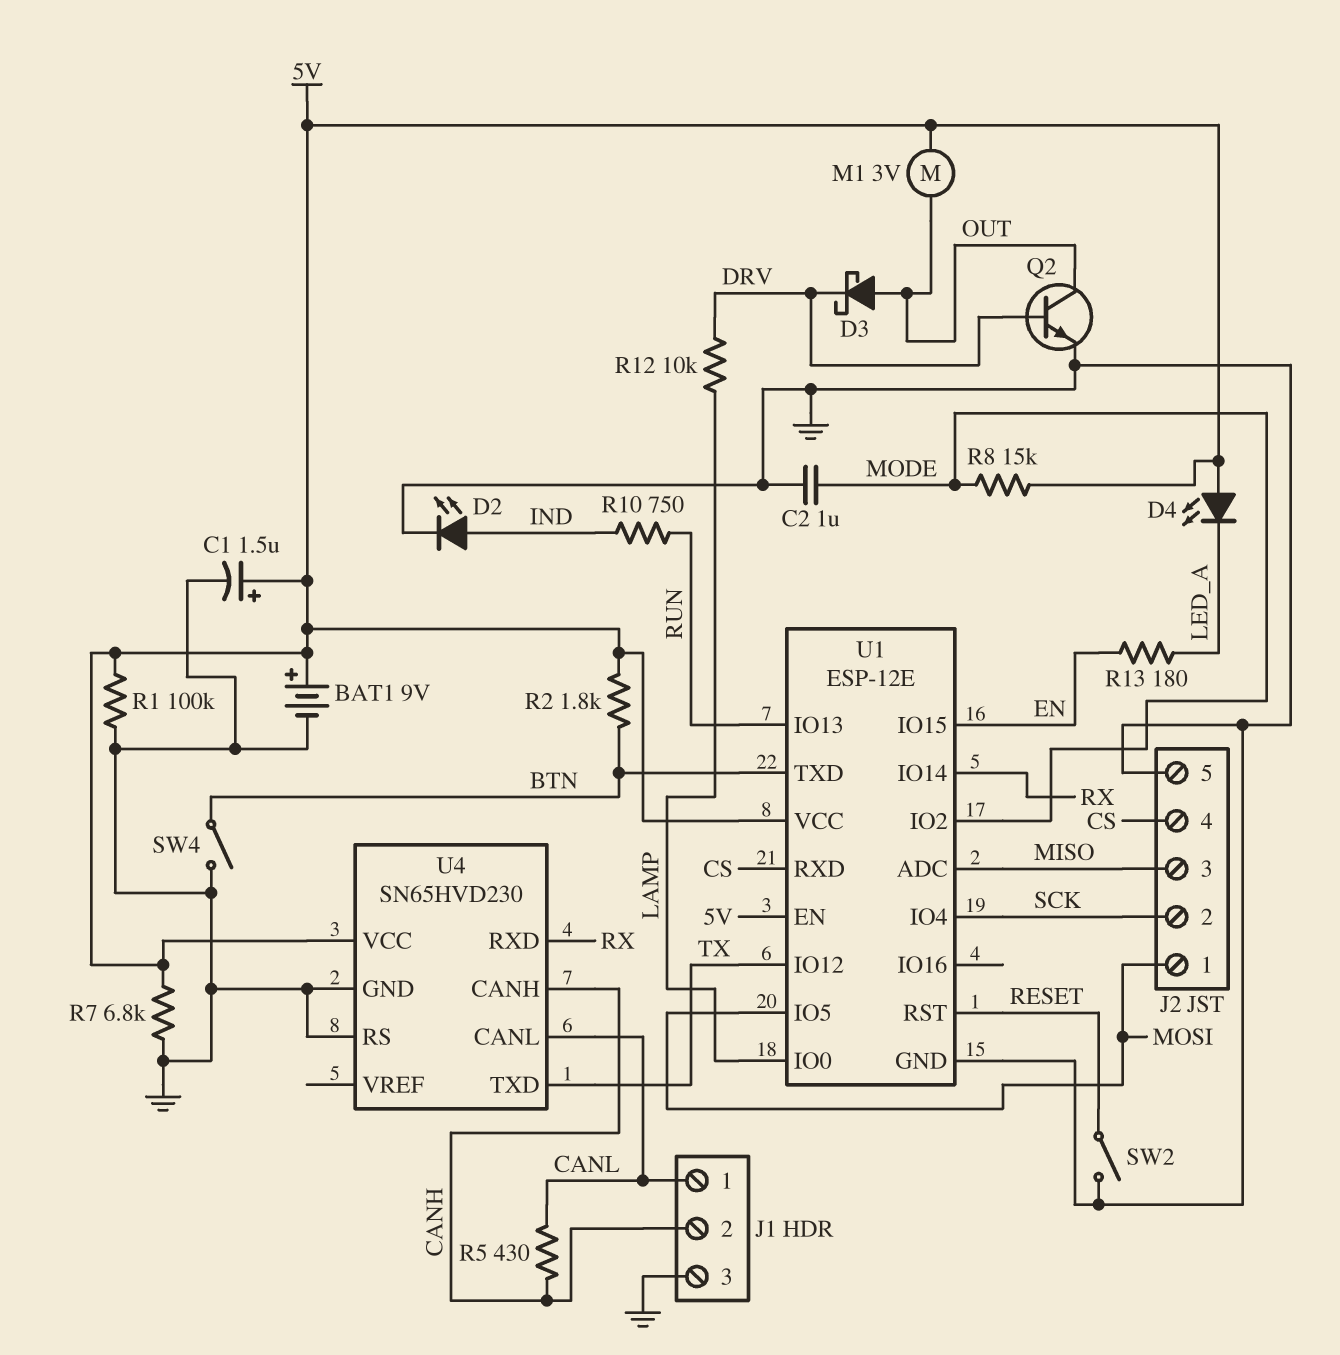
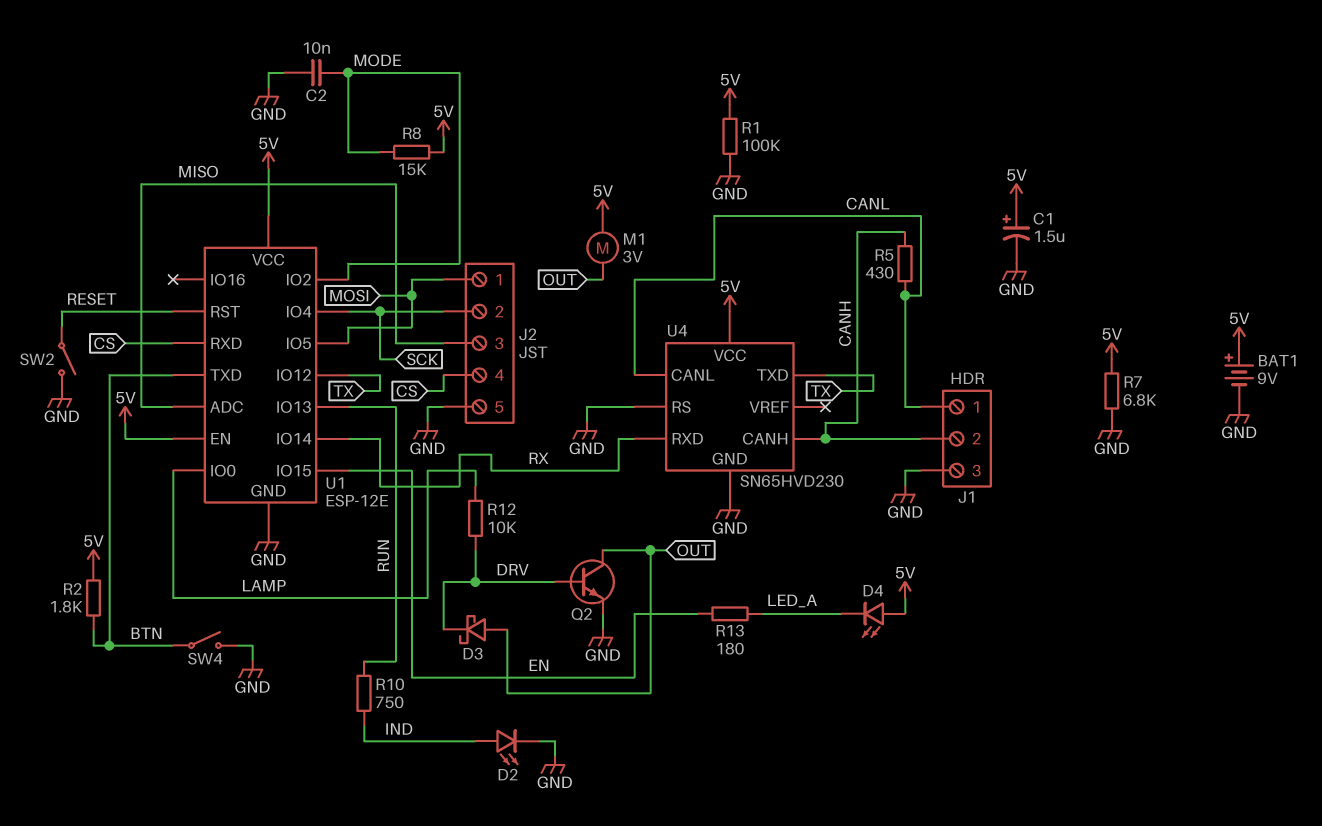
C2: 1uF (GND, MODE) -> 10nF (GND, MODE)

